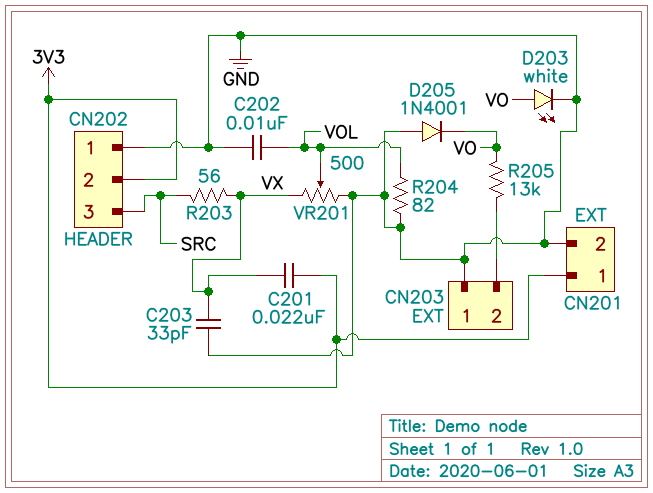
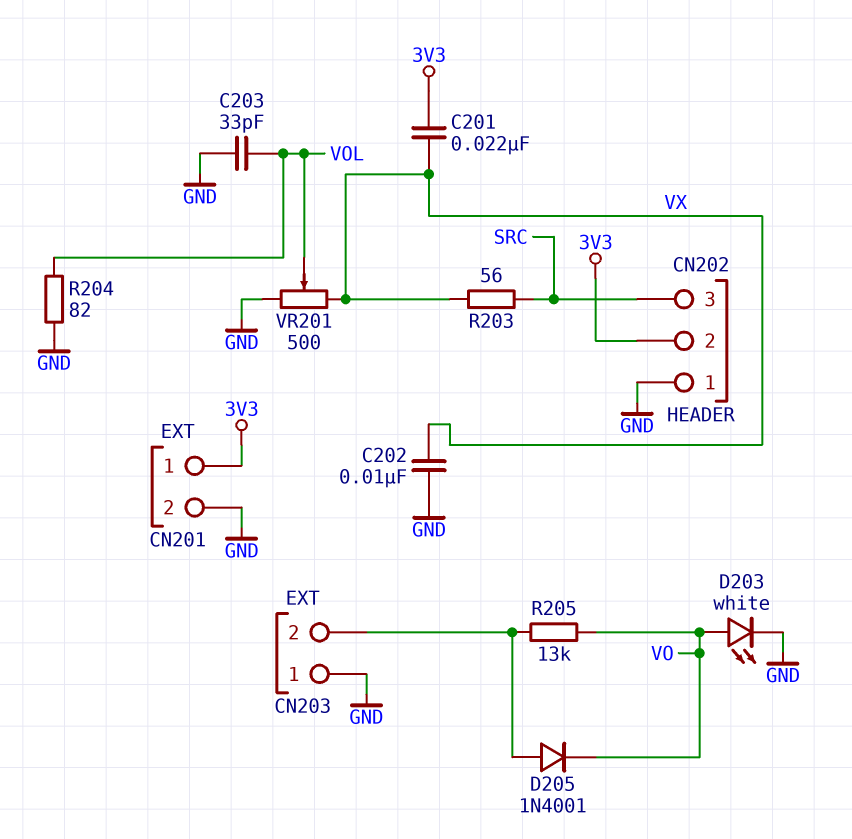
C202: 10nF (GND, VOL) -> 10nF (GND, VX)
C203: 33pF (GND, VX) -> 33pF (GND, VOL)
D205: diode 1N4001 (A GND, K VO) -> diode 1N4001 (A CN203/2, K VO)

